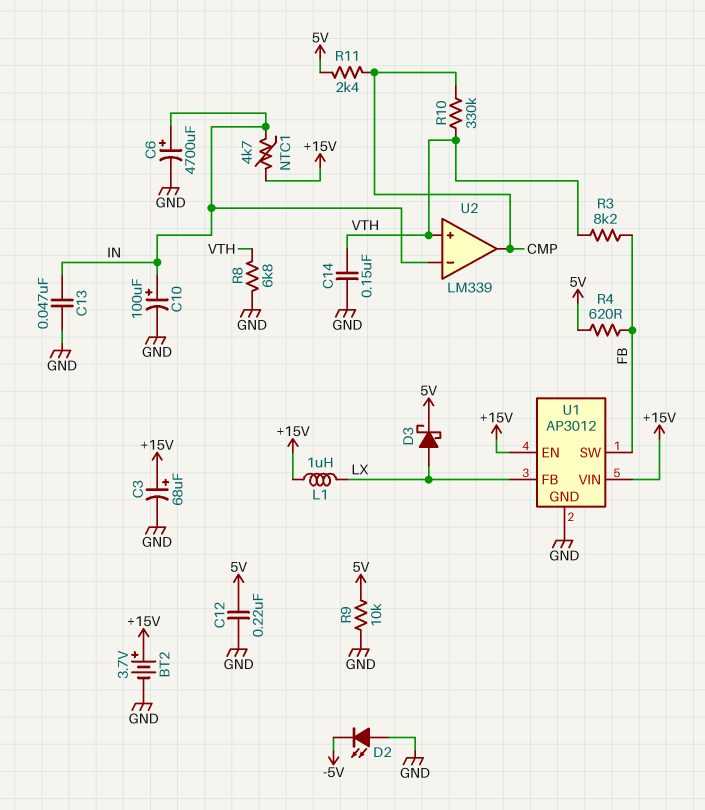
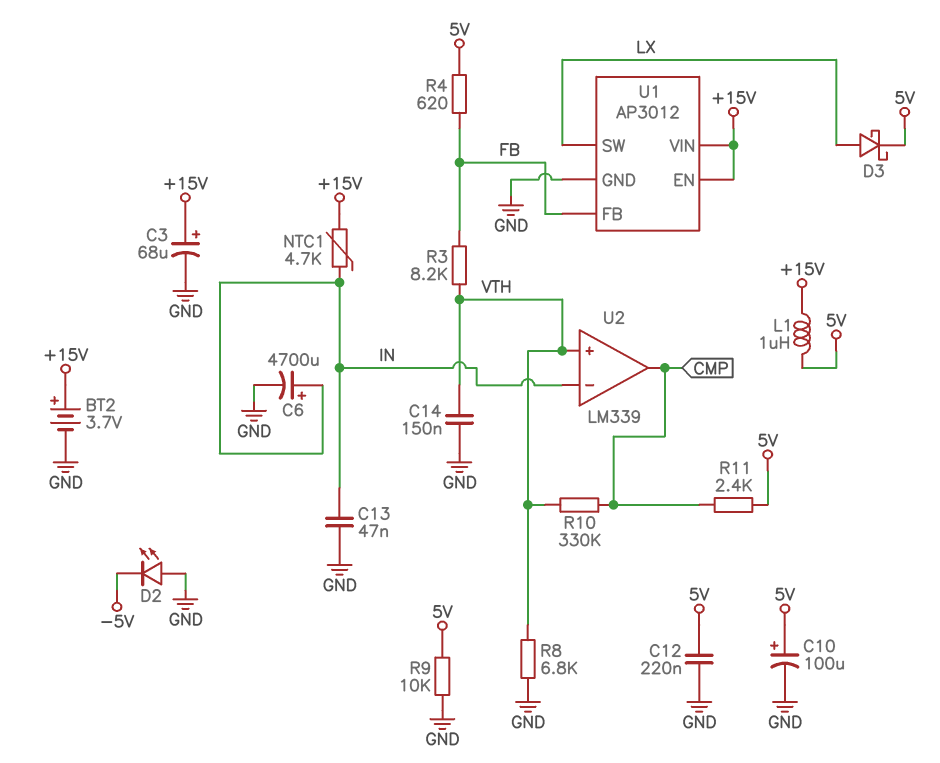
C10: 100uF (plus IN, minus GND) -> 100uF (plus 5V, minus GND)
L1: 1uH (+15V, LX) -> 1uH (+15V, 5V)
U1 pin FB: LX -> FB
U1 pin SW: FB -> LX

